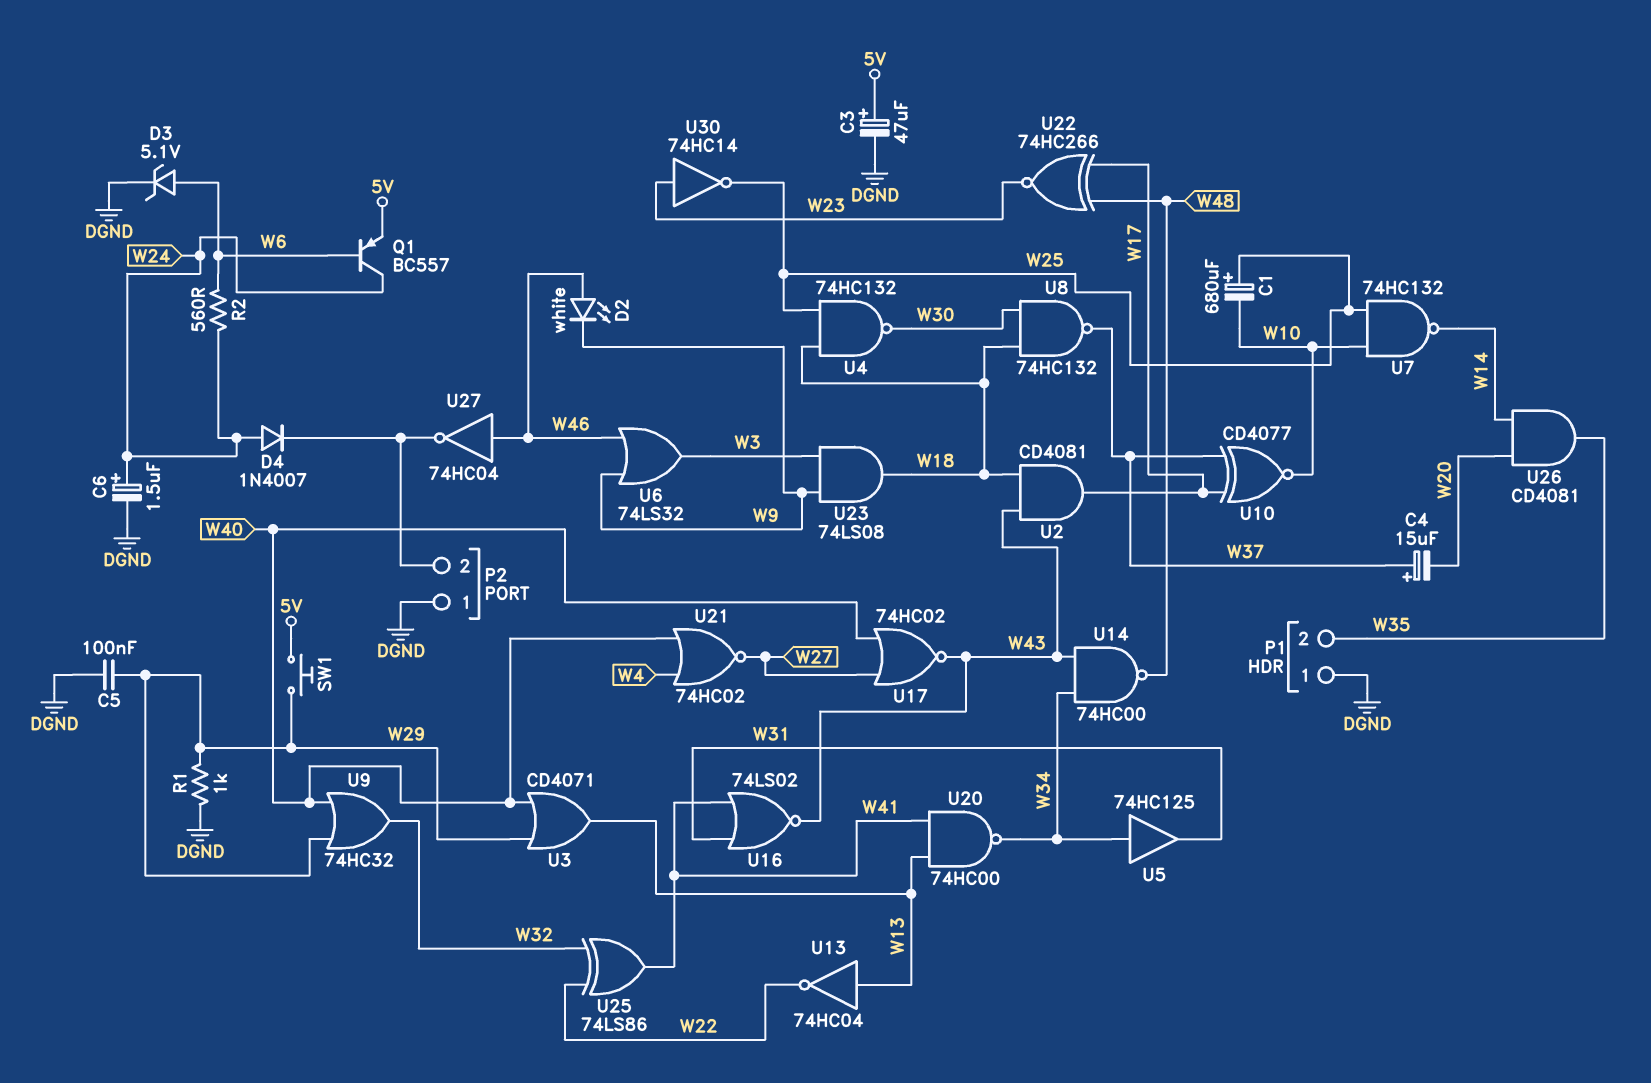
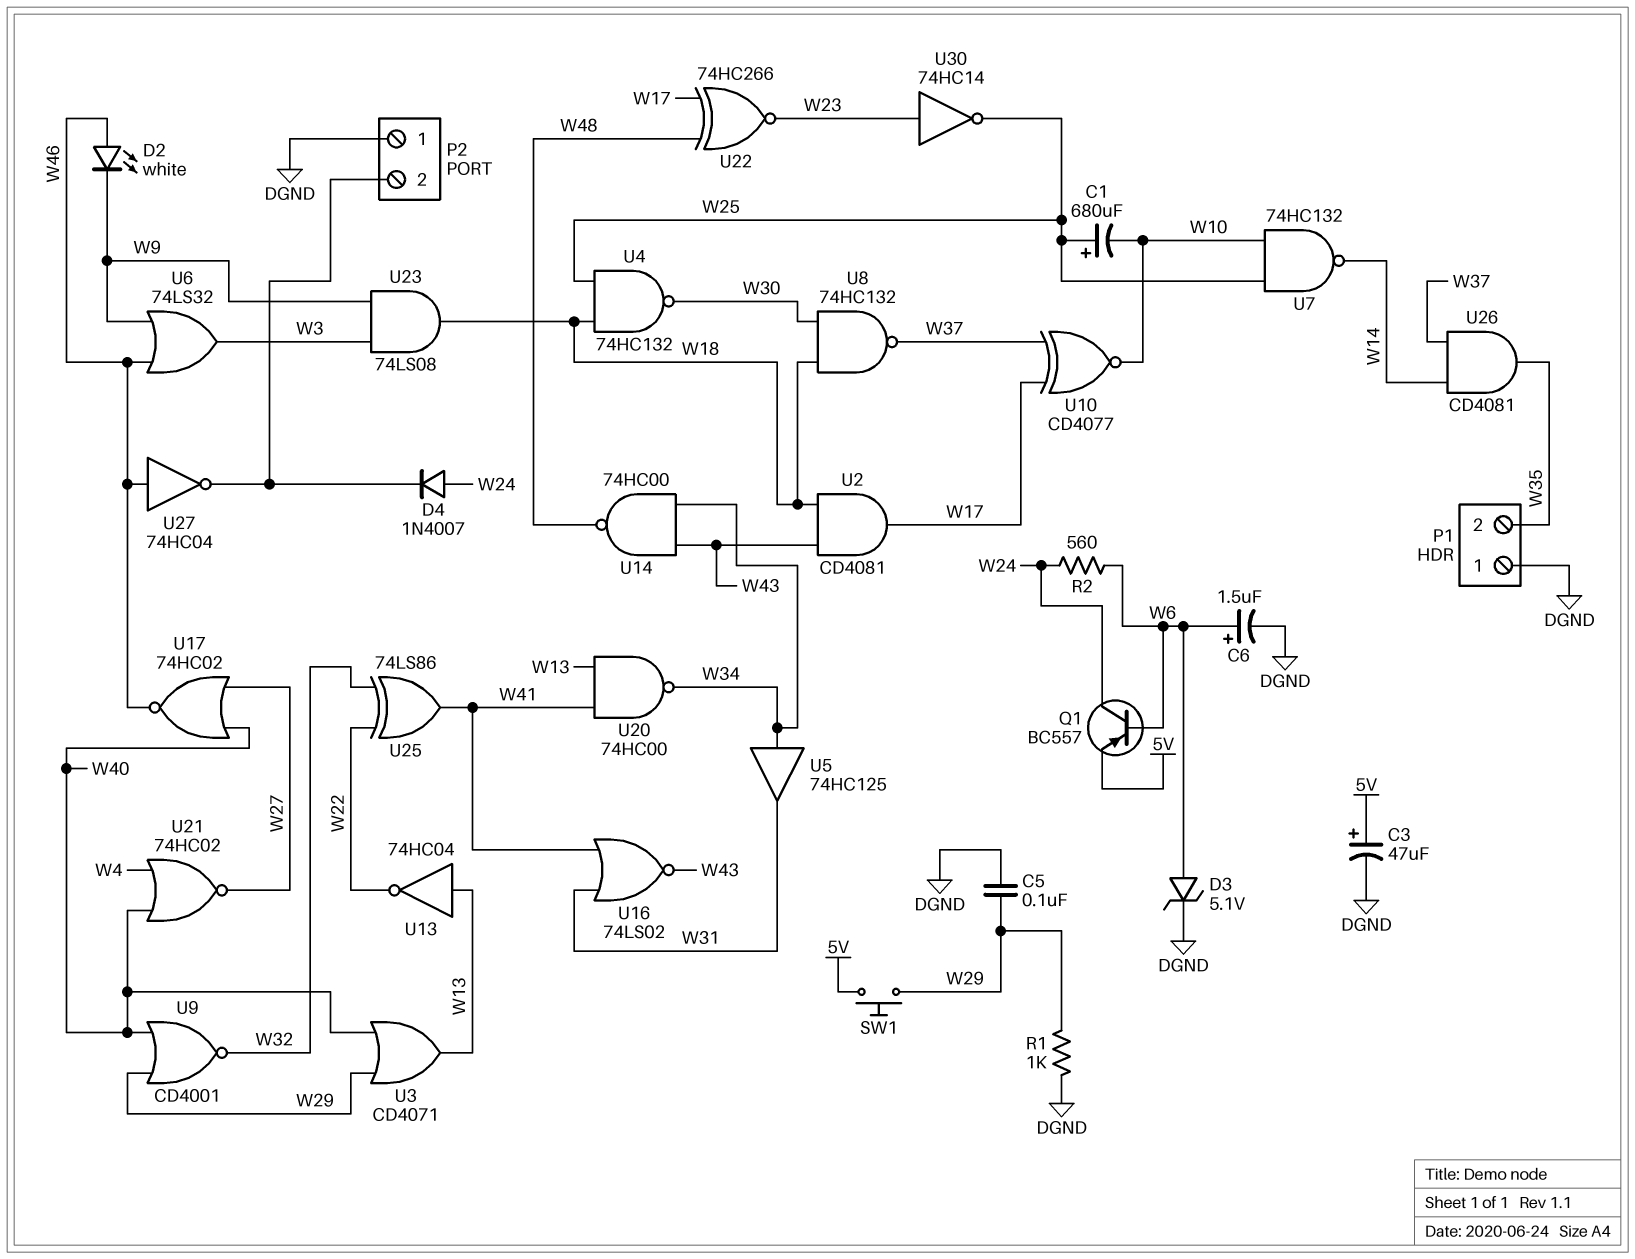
C4: 15uF (plus W37, minus W20) -> none
C6: 1.5uF (plus W24, minus DGND) -> 1.5uF (plus W6, minus DGND)
U9: OR 74HC32 (in W29, in W40, out W32) -> NOR CD4001 (in W29, in W40, out W32)
U17: NOR 74HC02 (in W27, in W40, out W43) -> NOR 74HC02 (in W27, in W40, out W46)
U26: AND CD4081 (in W14, in W20, out W35) -> AND CD4081 (in W14, in W37, out W35)

